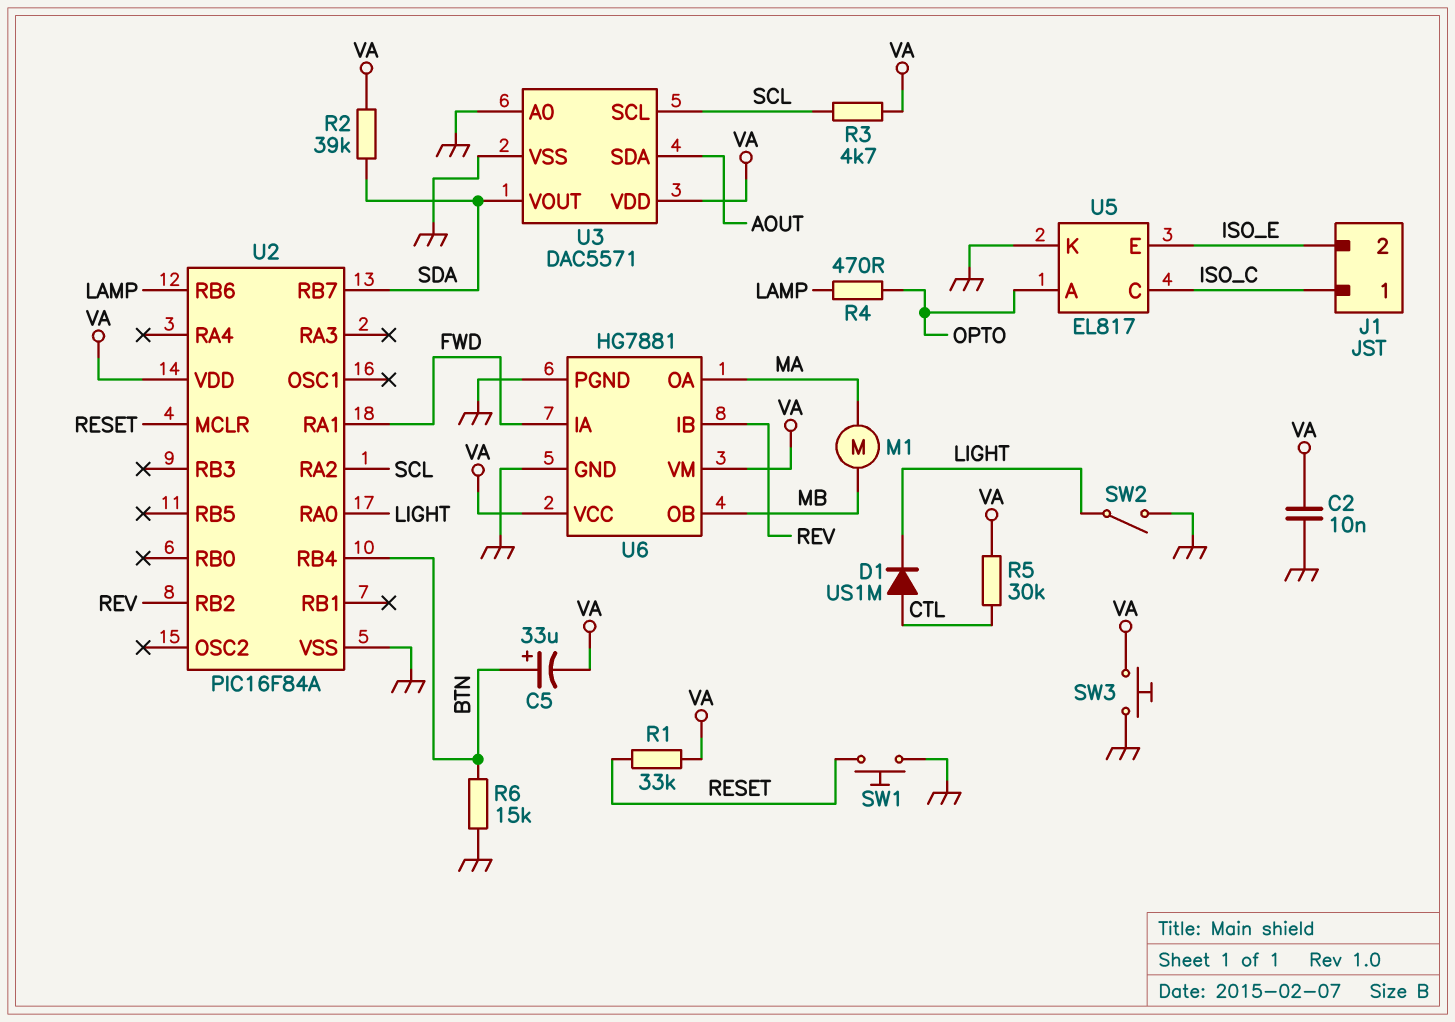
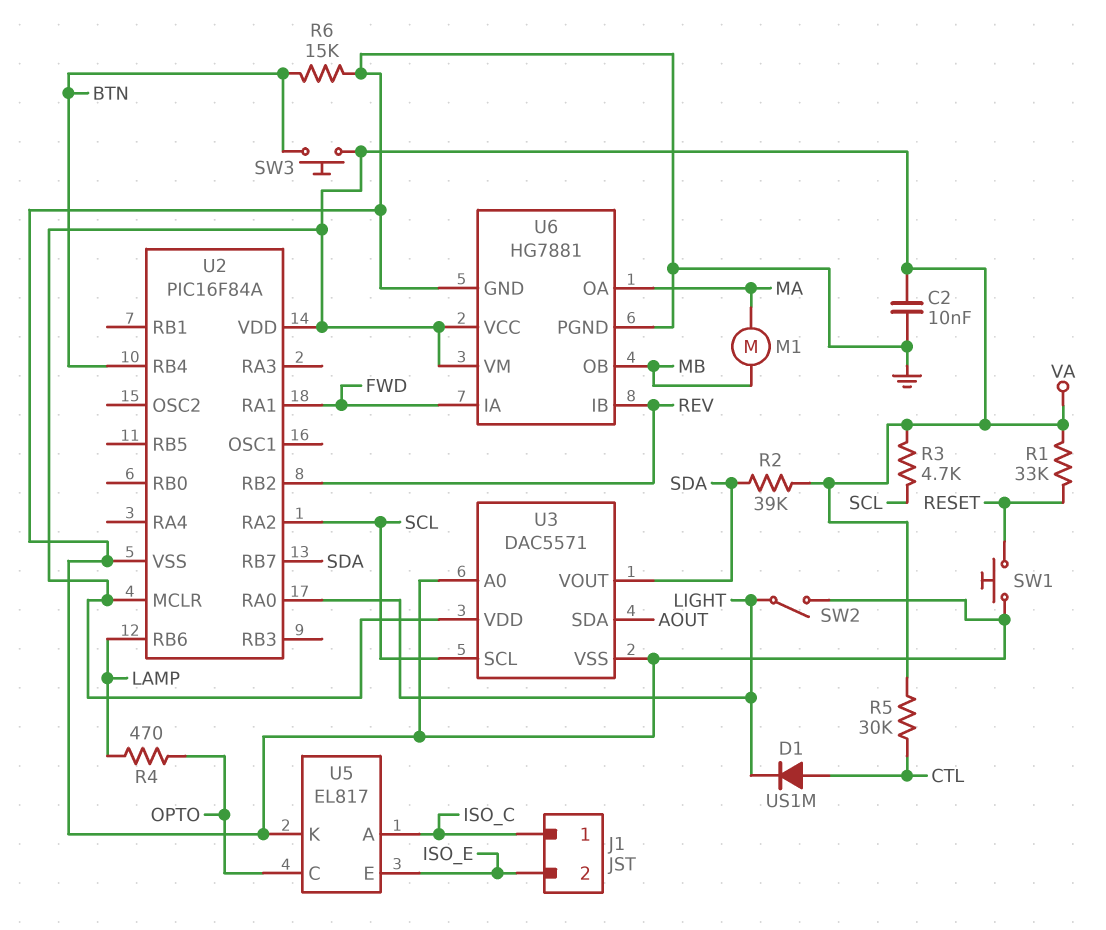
C5: 33uF (plus BTN, minus VA) -> none
SW3: button (GND, VA) -> button (BTN, VA)
U2 pin MCLR: RESET -> VA
U5 pin A: OPTO -> ISO_C
U5 pin C: ISO_C -> OPTO

